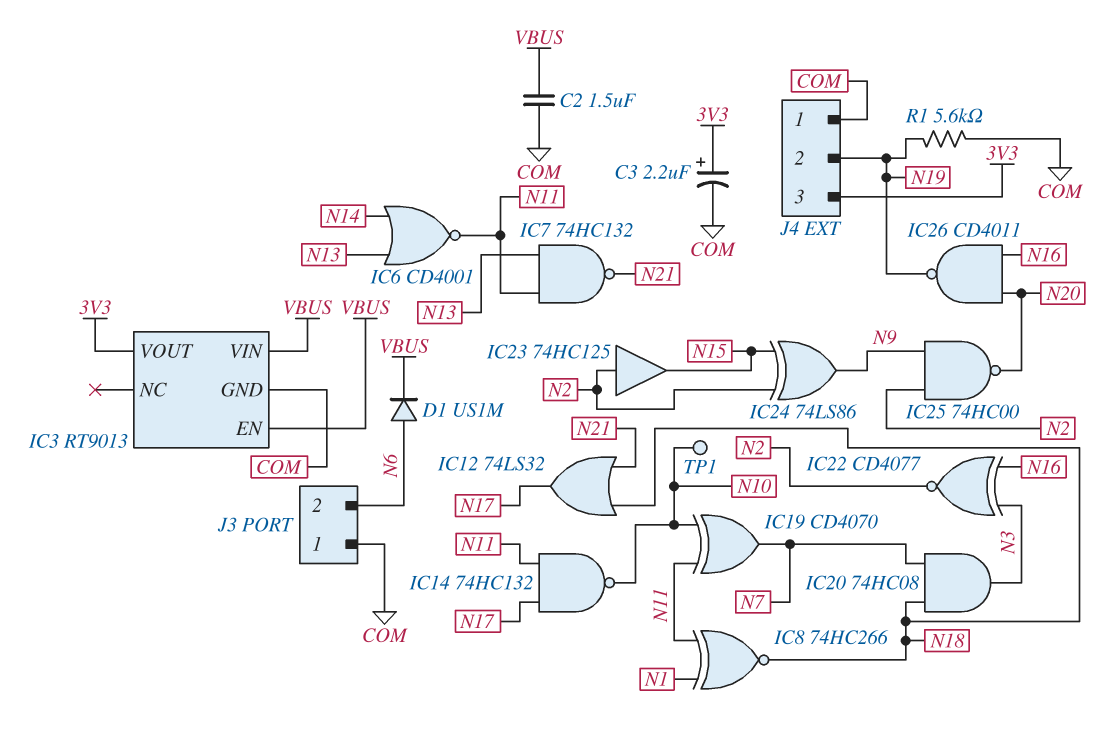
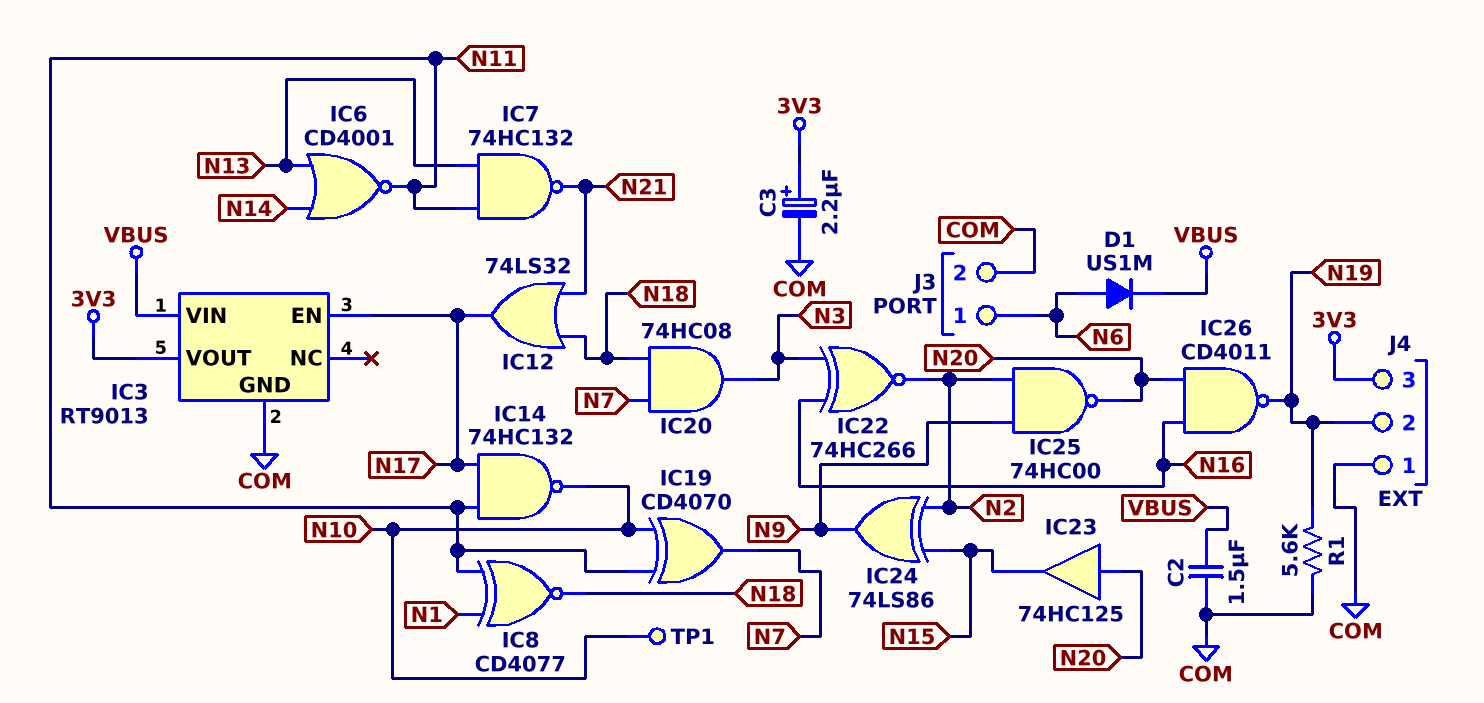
IC3 pin EN: VBUS -> N17
IC8: XNOR 74HC266 (in N1, in N11, out N18) -> XNOR CD4077 (in N1, in N11, out N18)
IC22: XNOR CD4077 (in N3, in N16, out N2) -> XNOR 74HC266 (in N3, in N16, out N2)
IC23: buffer 74HC125 (in N2, out N15) -> buffer 74HC125 (in N20, out N15)
J3 pin 1: COM -> N6
J3 pin 2: N6 -> COM

